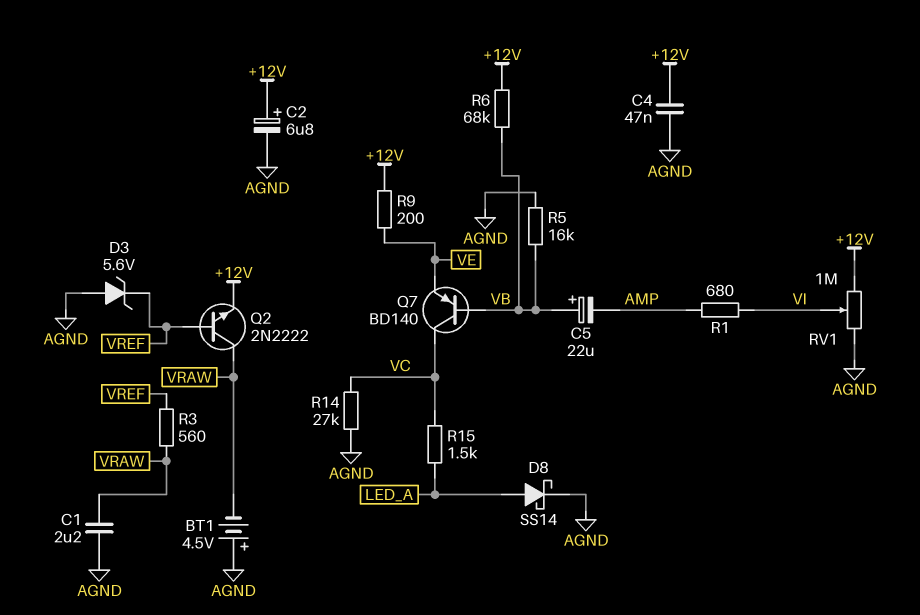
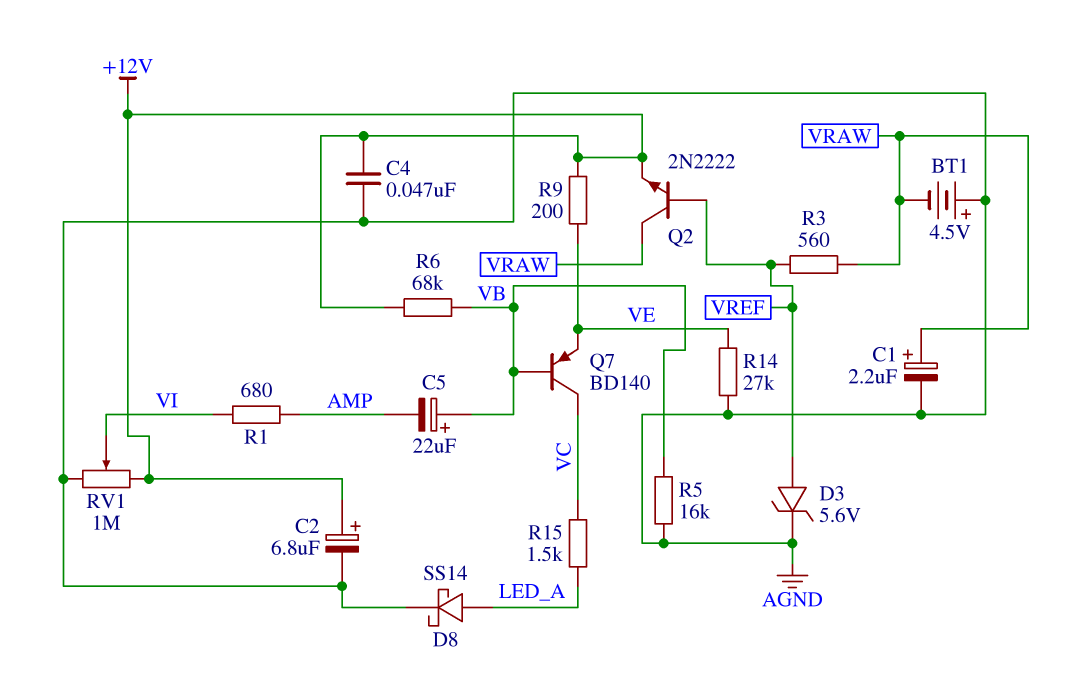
C1: 2.2uF (AGND, VRAW) -> 2.2uF (plus VRAW, minus AGND)
D3: zener 5.6V (A AGND, K VREF) -> zener 5.6V (A VREF, K AGND)
R14: 27k (AGND, VC) -> 27k (AGND, VE)

